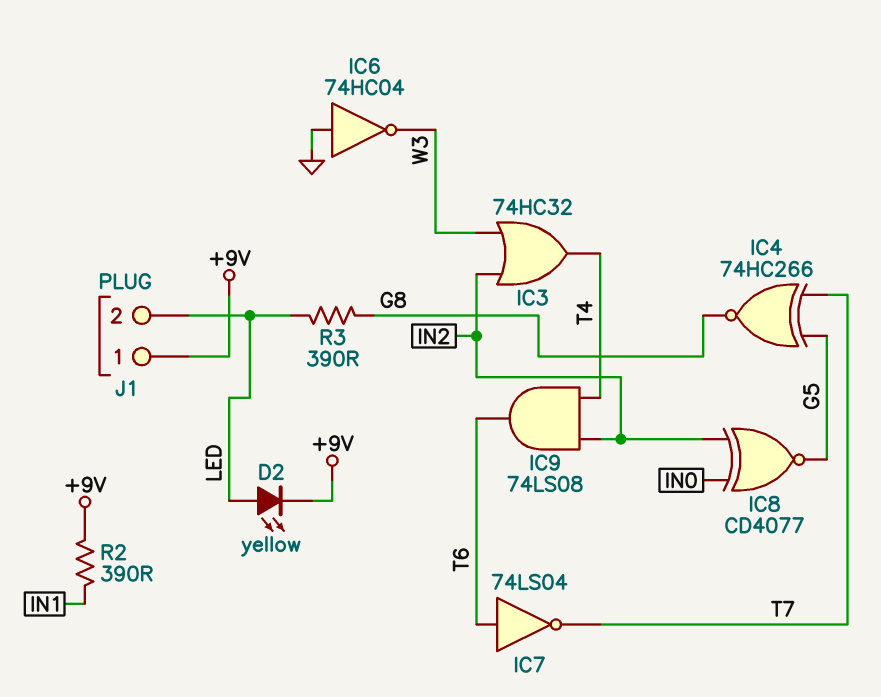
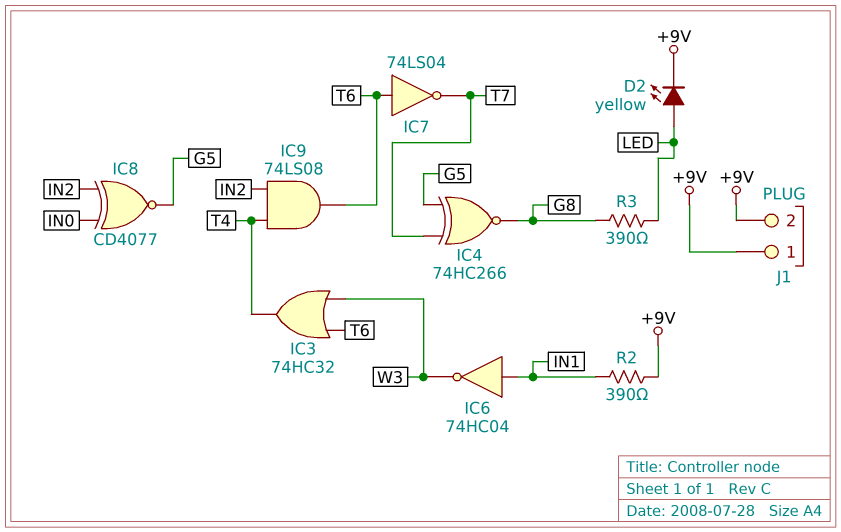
IC3: OR 74HC32 (in IN2, in W3, out T4) -> OR 74HC32 (in T6, in W3, out T4)
IC6: NOT 74HC04 (in GND, out W3) -> NOT 74HC04 (in IN1, out W3)
J1 pin 2: LED -> +9V

